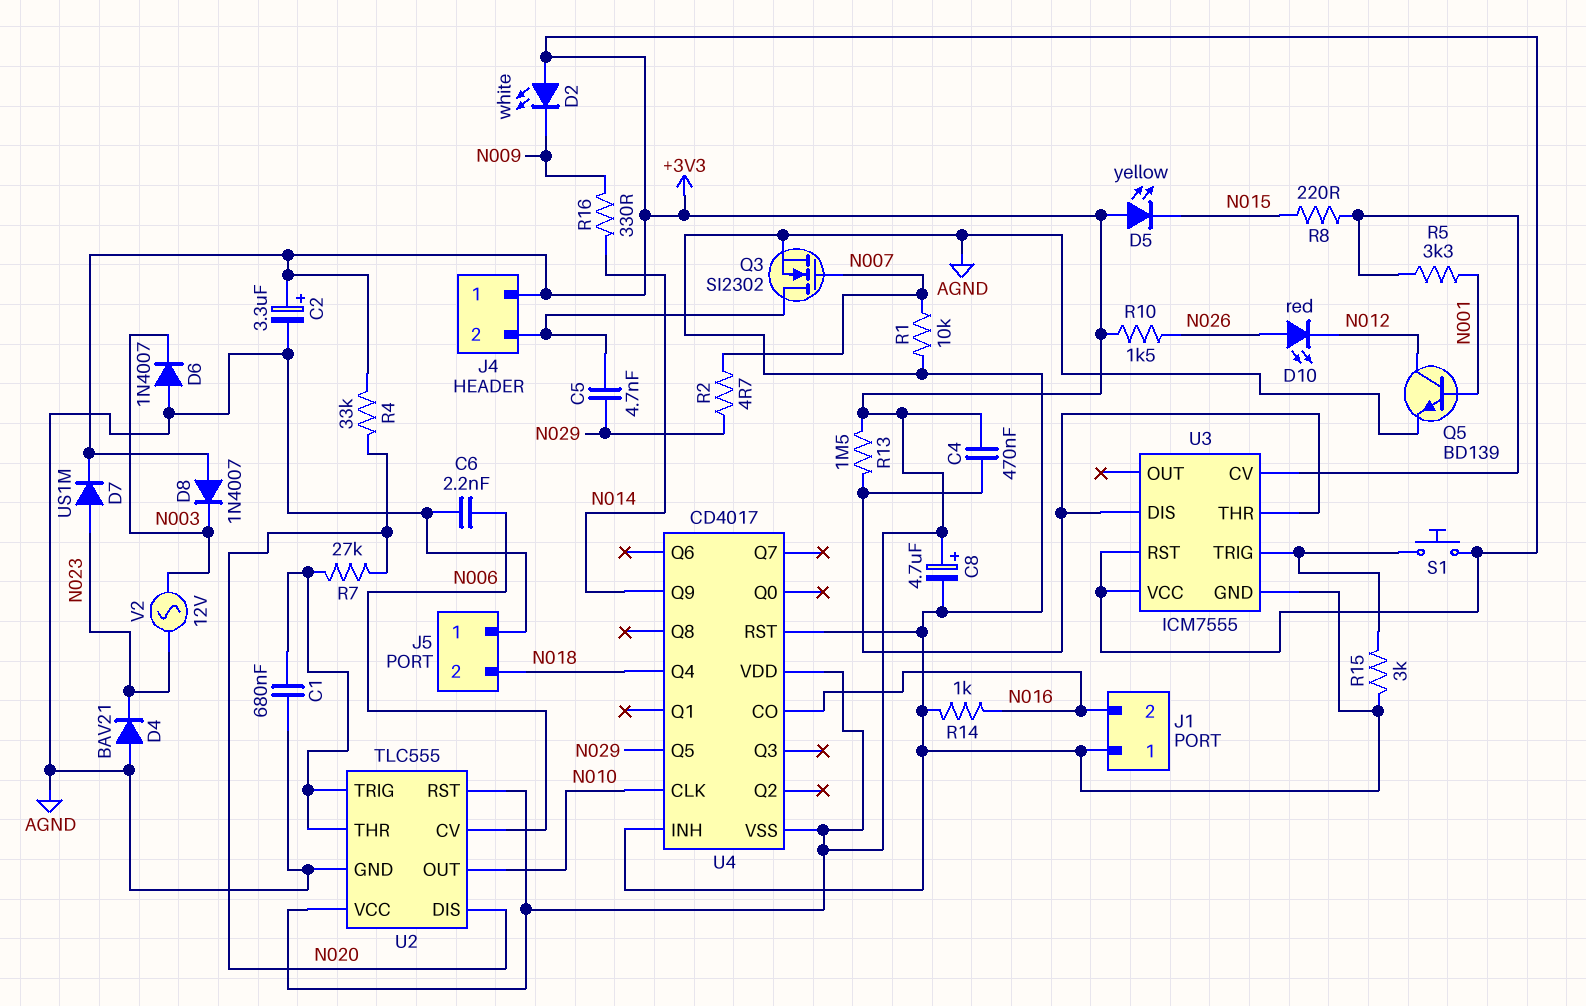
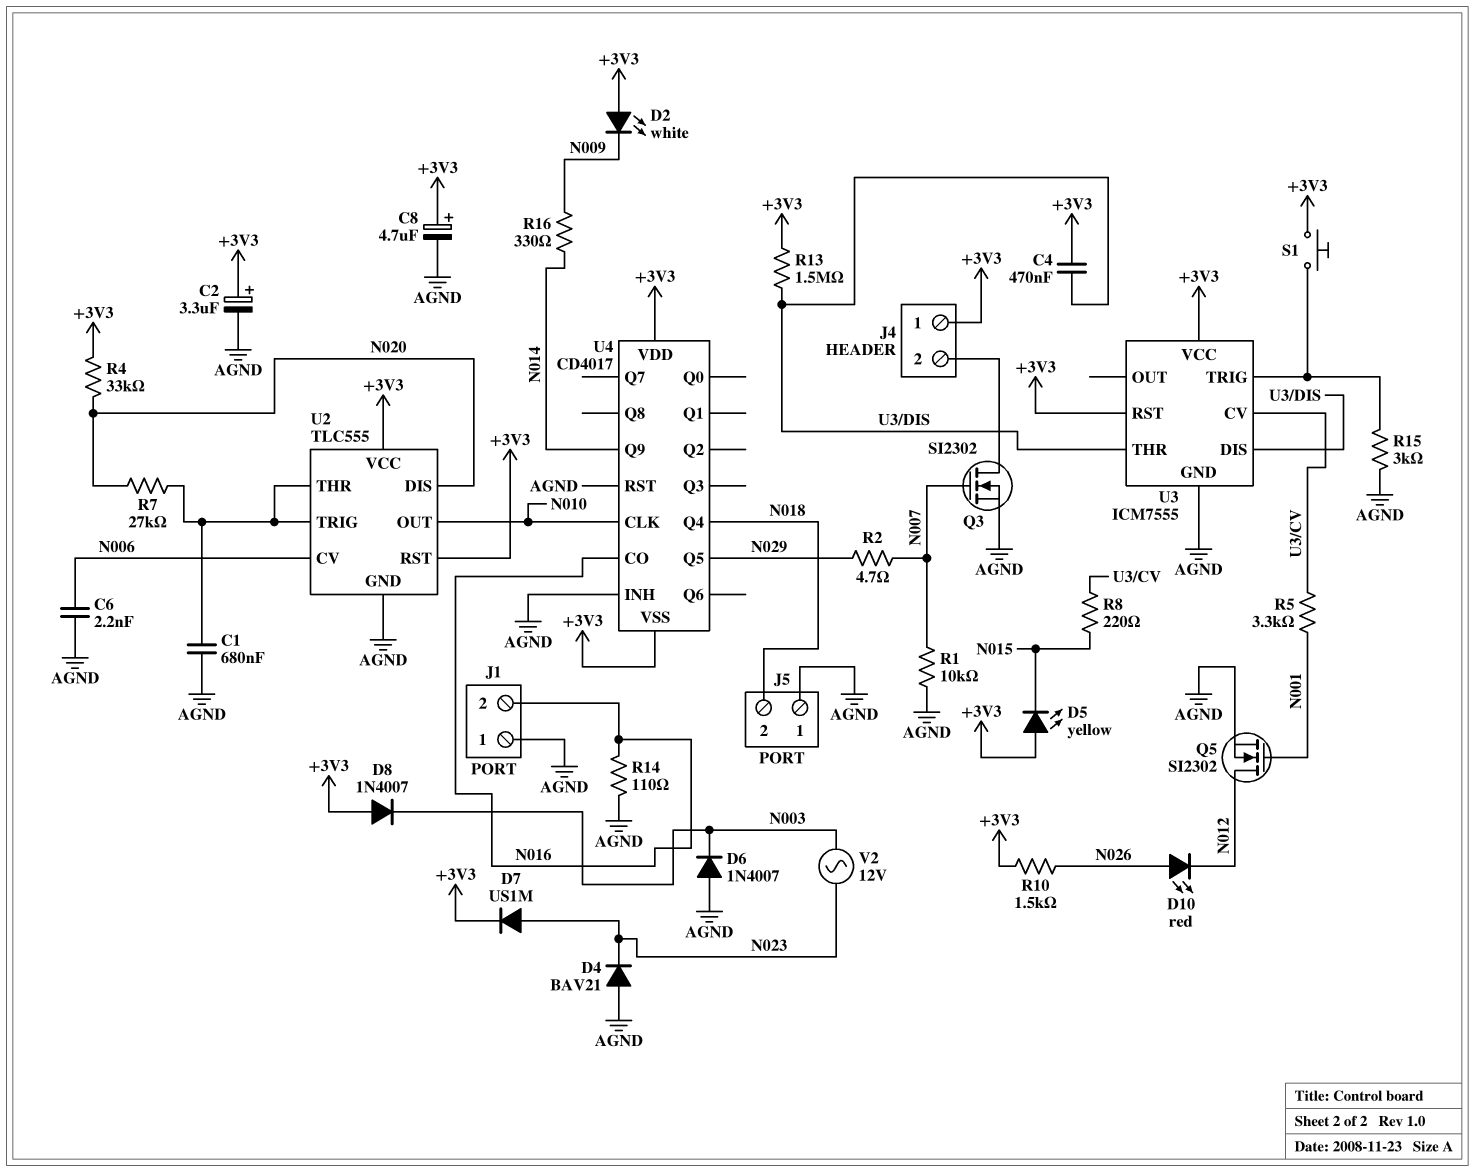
C5: 4.7nF (J4/2, N029) -> none
Q5: NPN BD139 (B N001, C N012, E AGND) -> NMOS SI2302 (G N001, D N012, S AGND)
R14: 1k (AGND, N016) -> 110 (AGND, N016)

